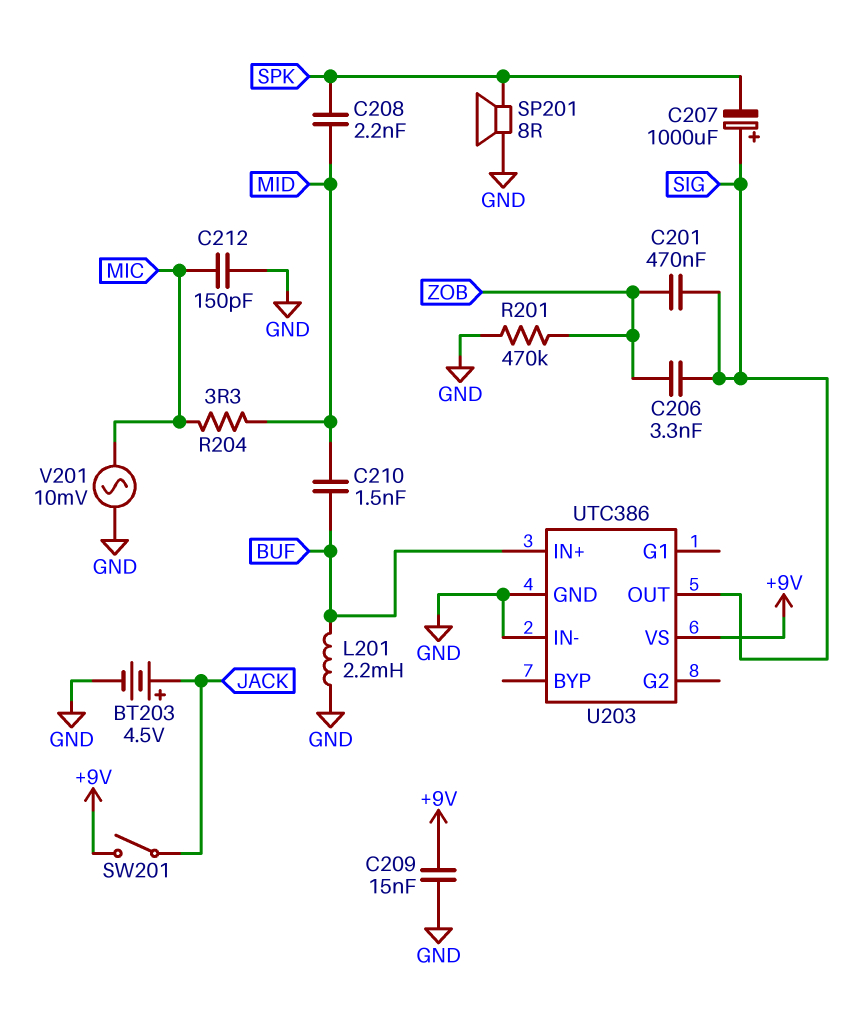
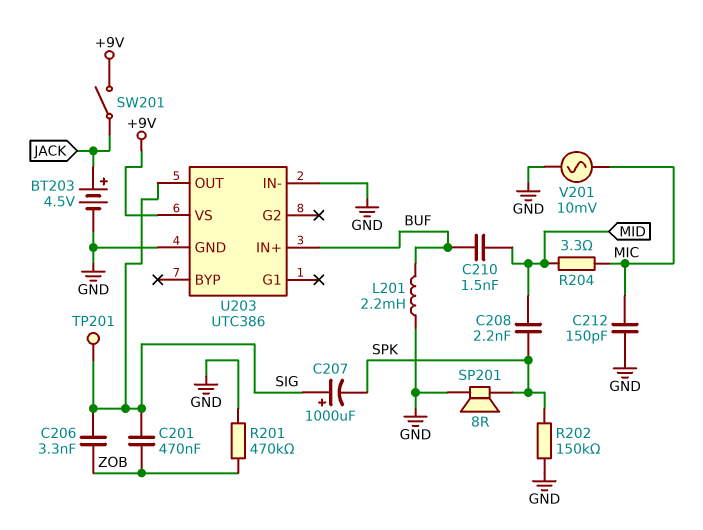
C209: 15nF (+9V, GND) -> none
R202: none -> 150k (GND, SPK)
TP201: none -> test point (SIG)

